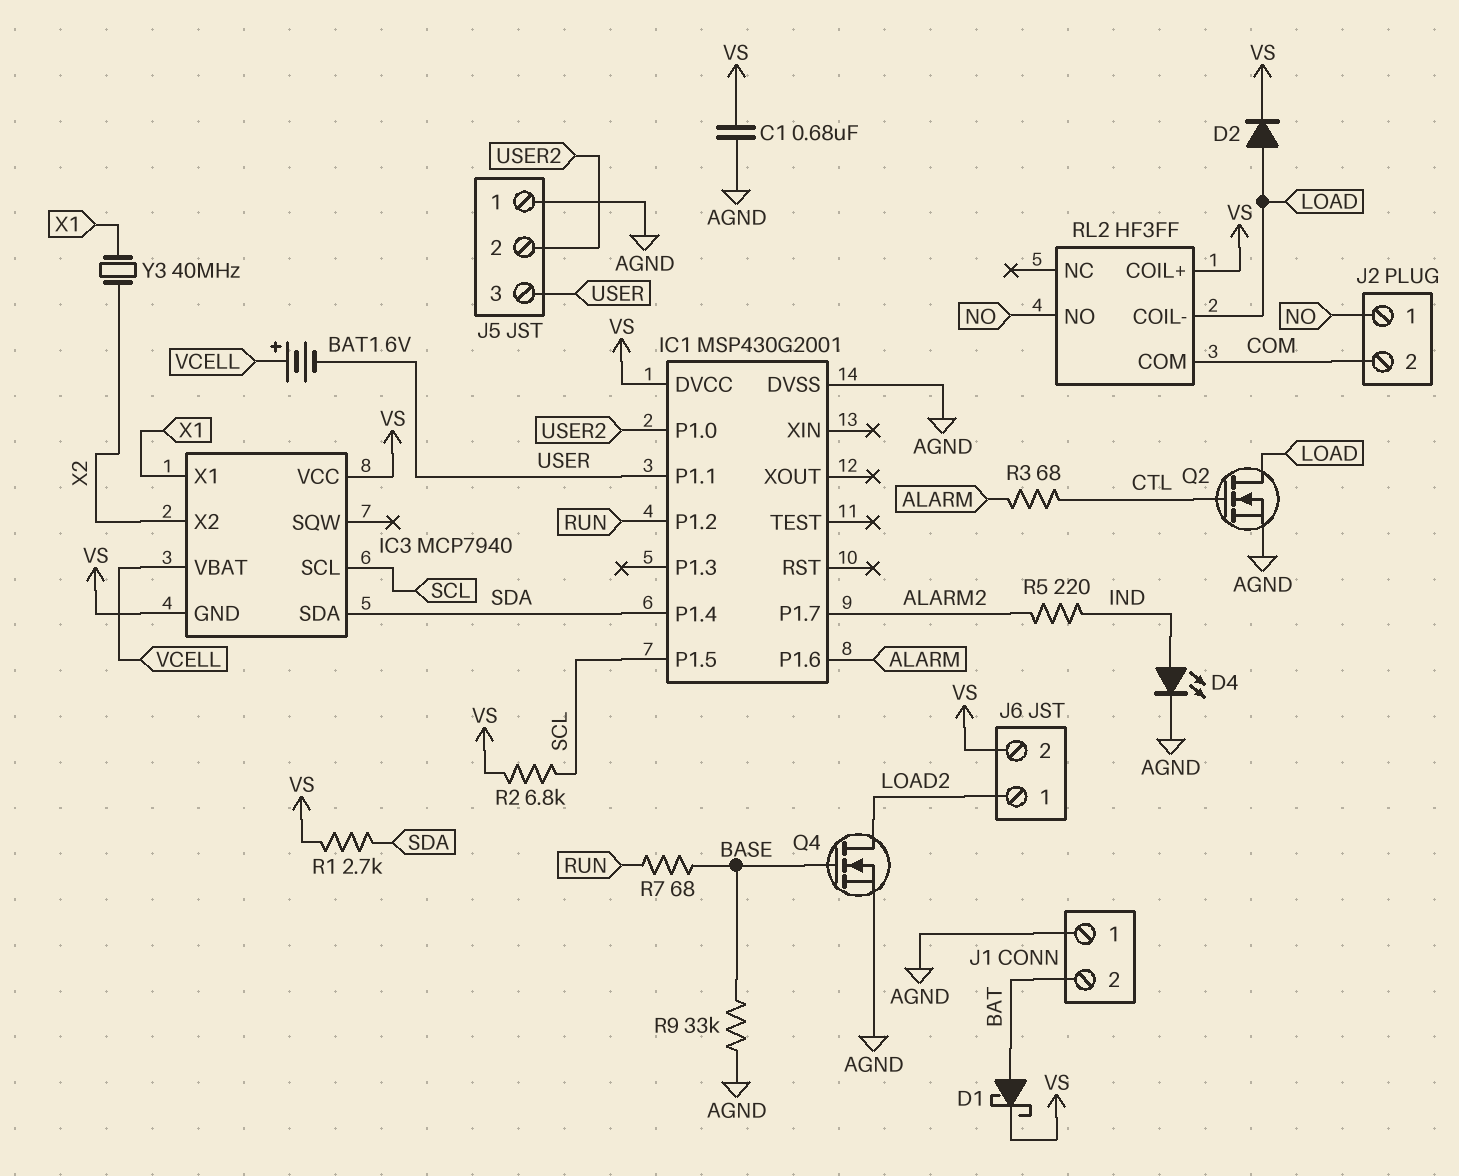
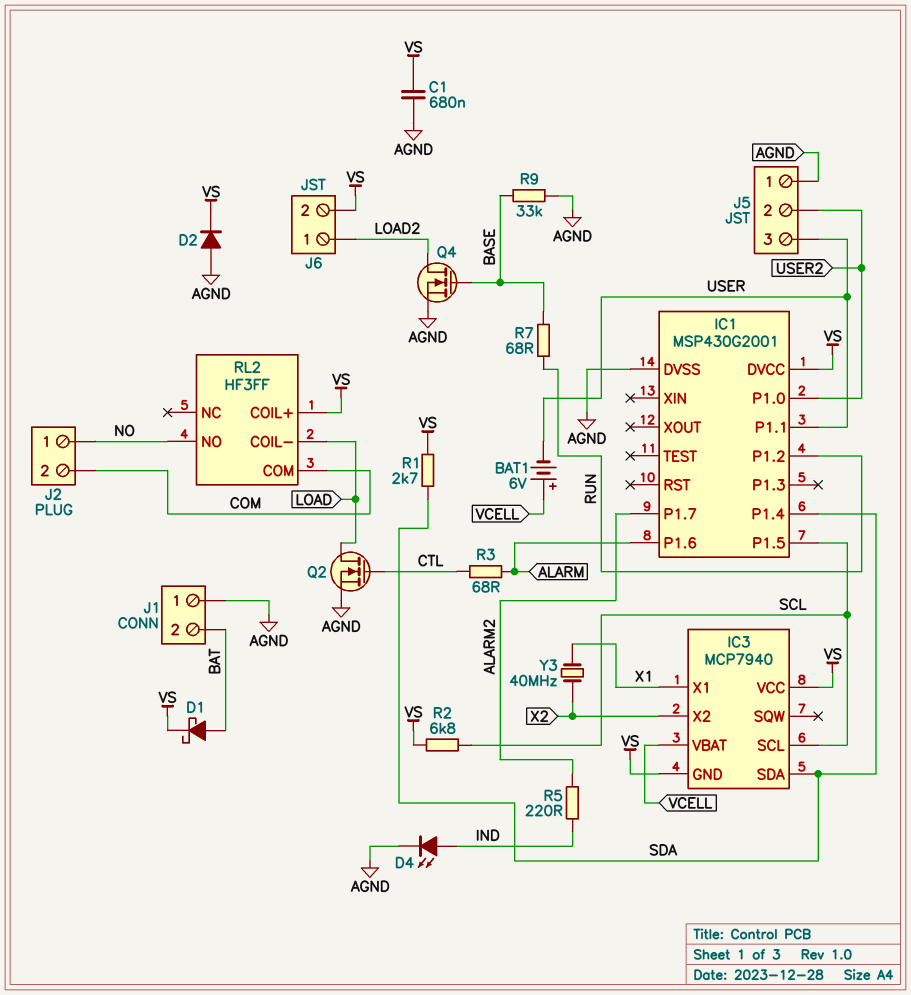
D2: diode (A LOAD, K VS) -> diode (A AGND, K VS)

